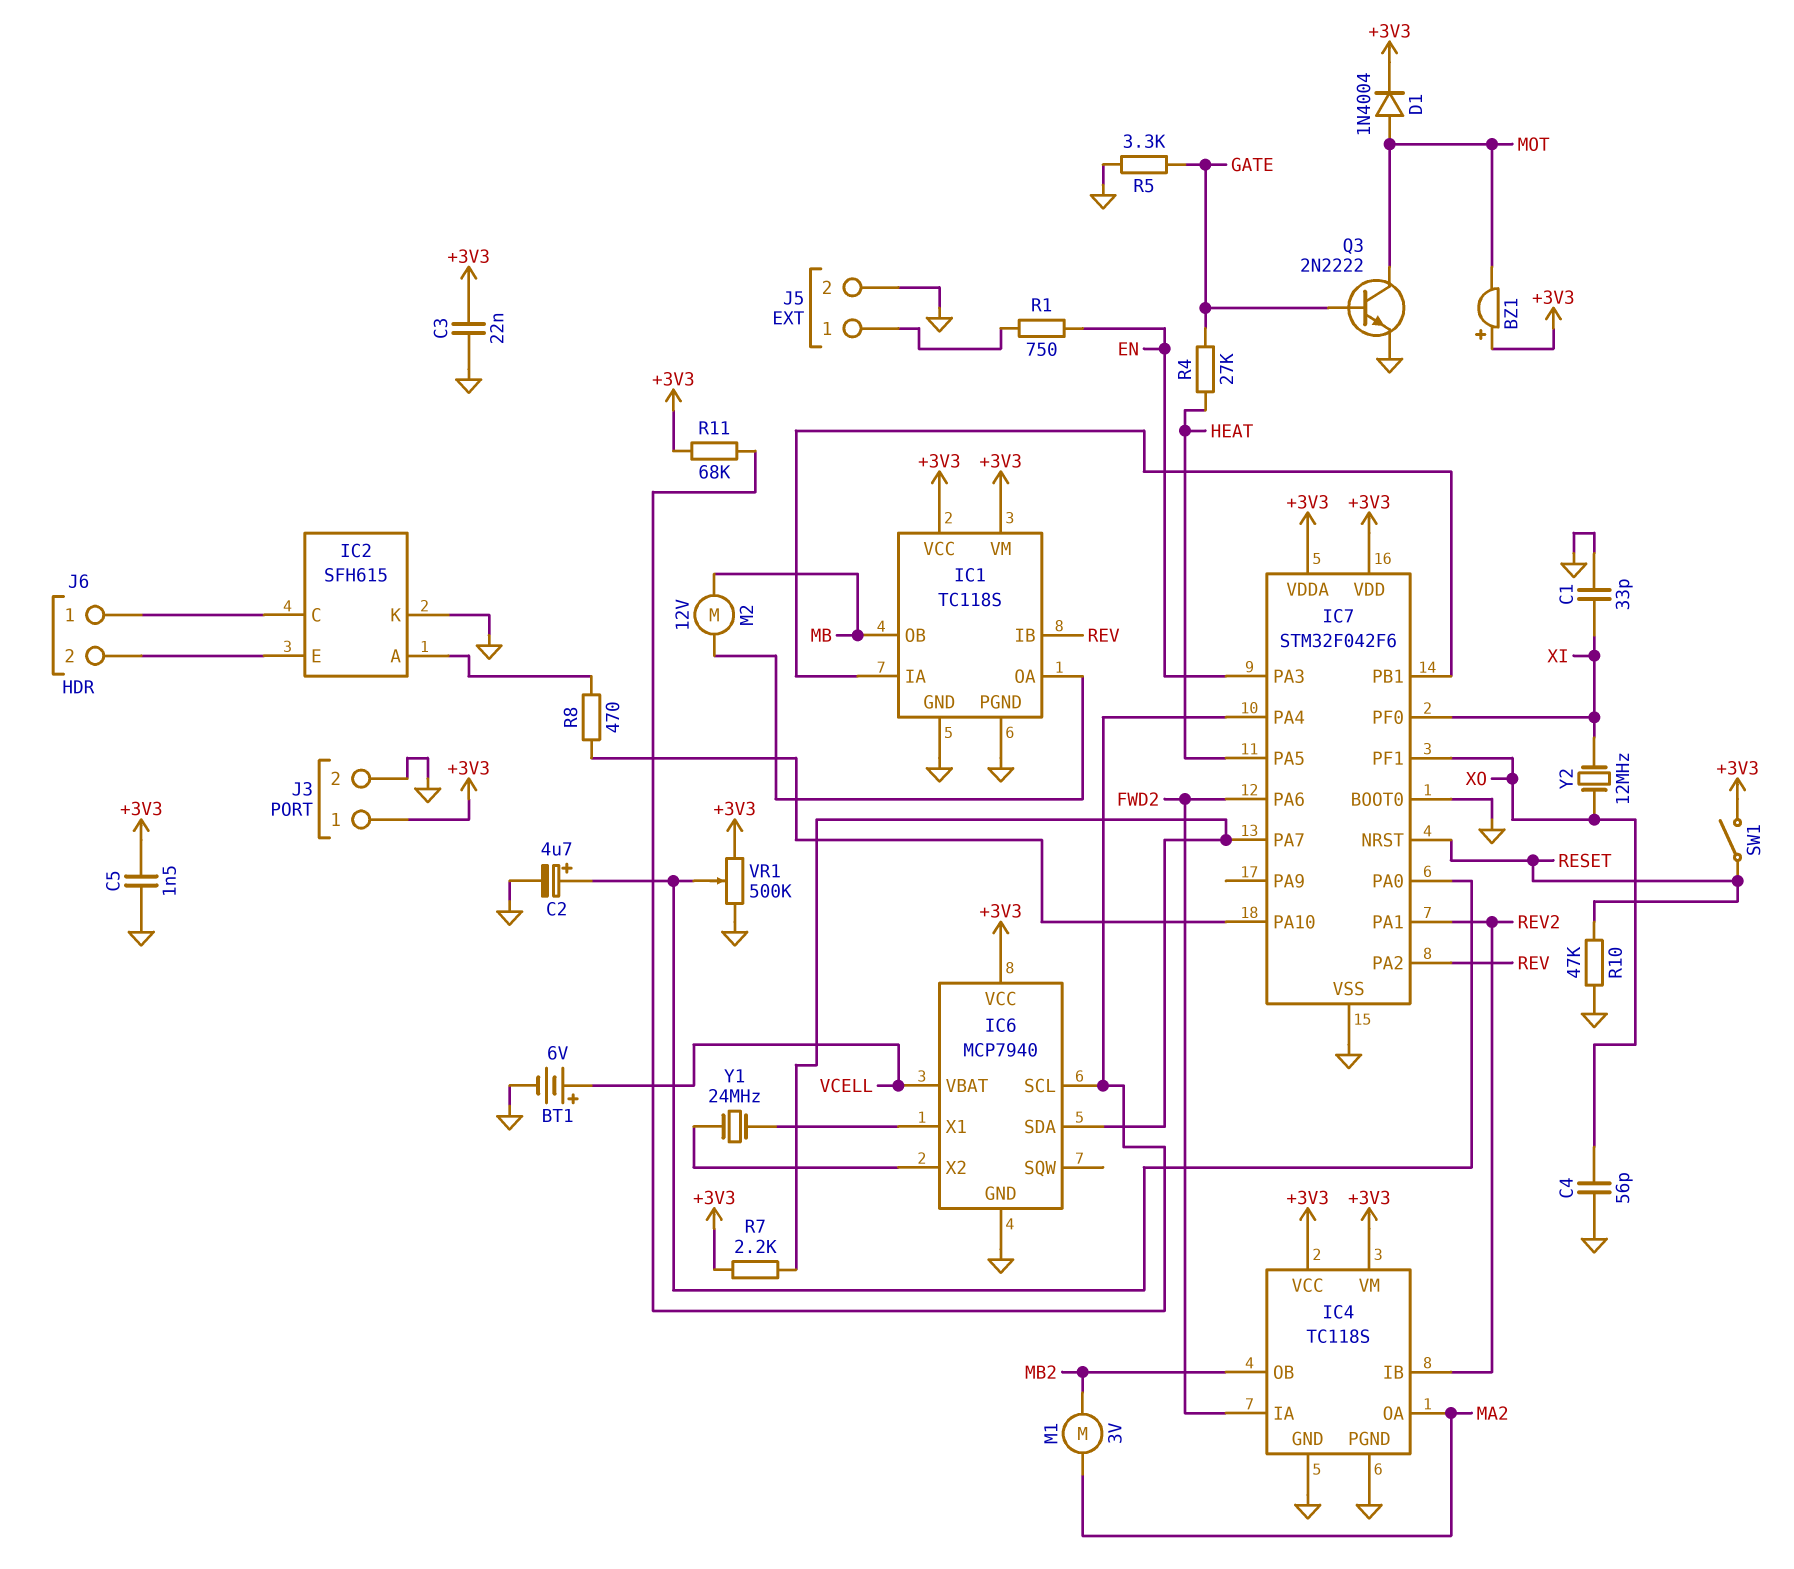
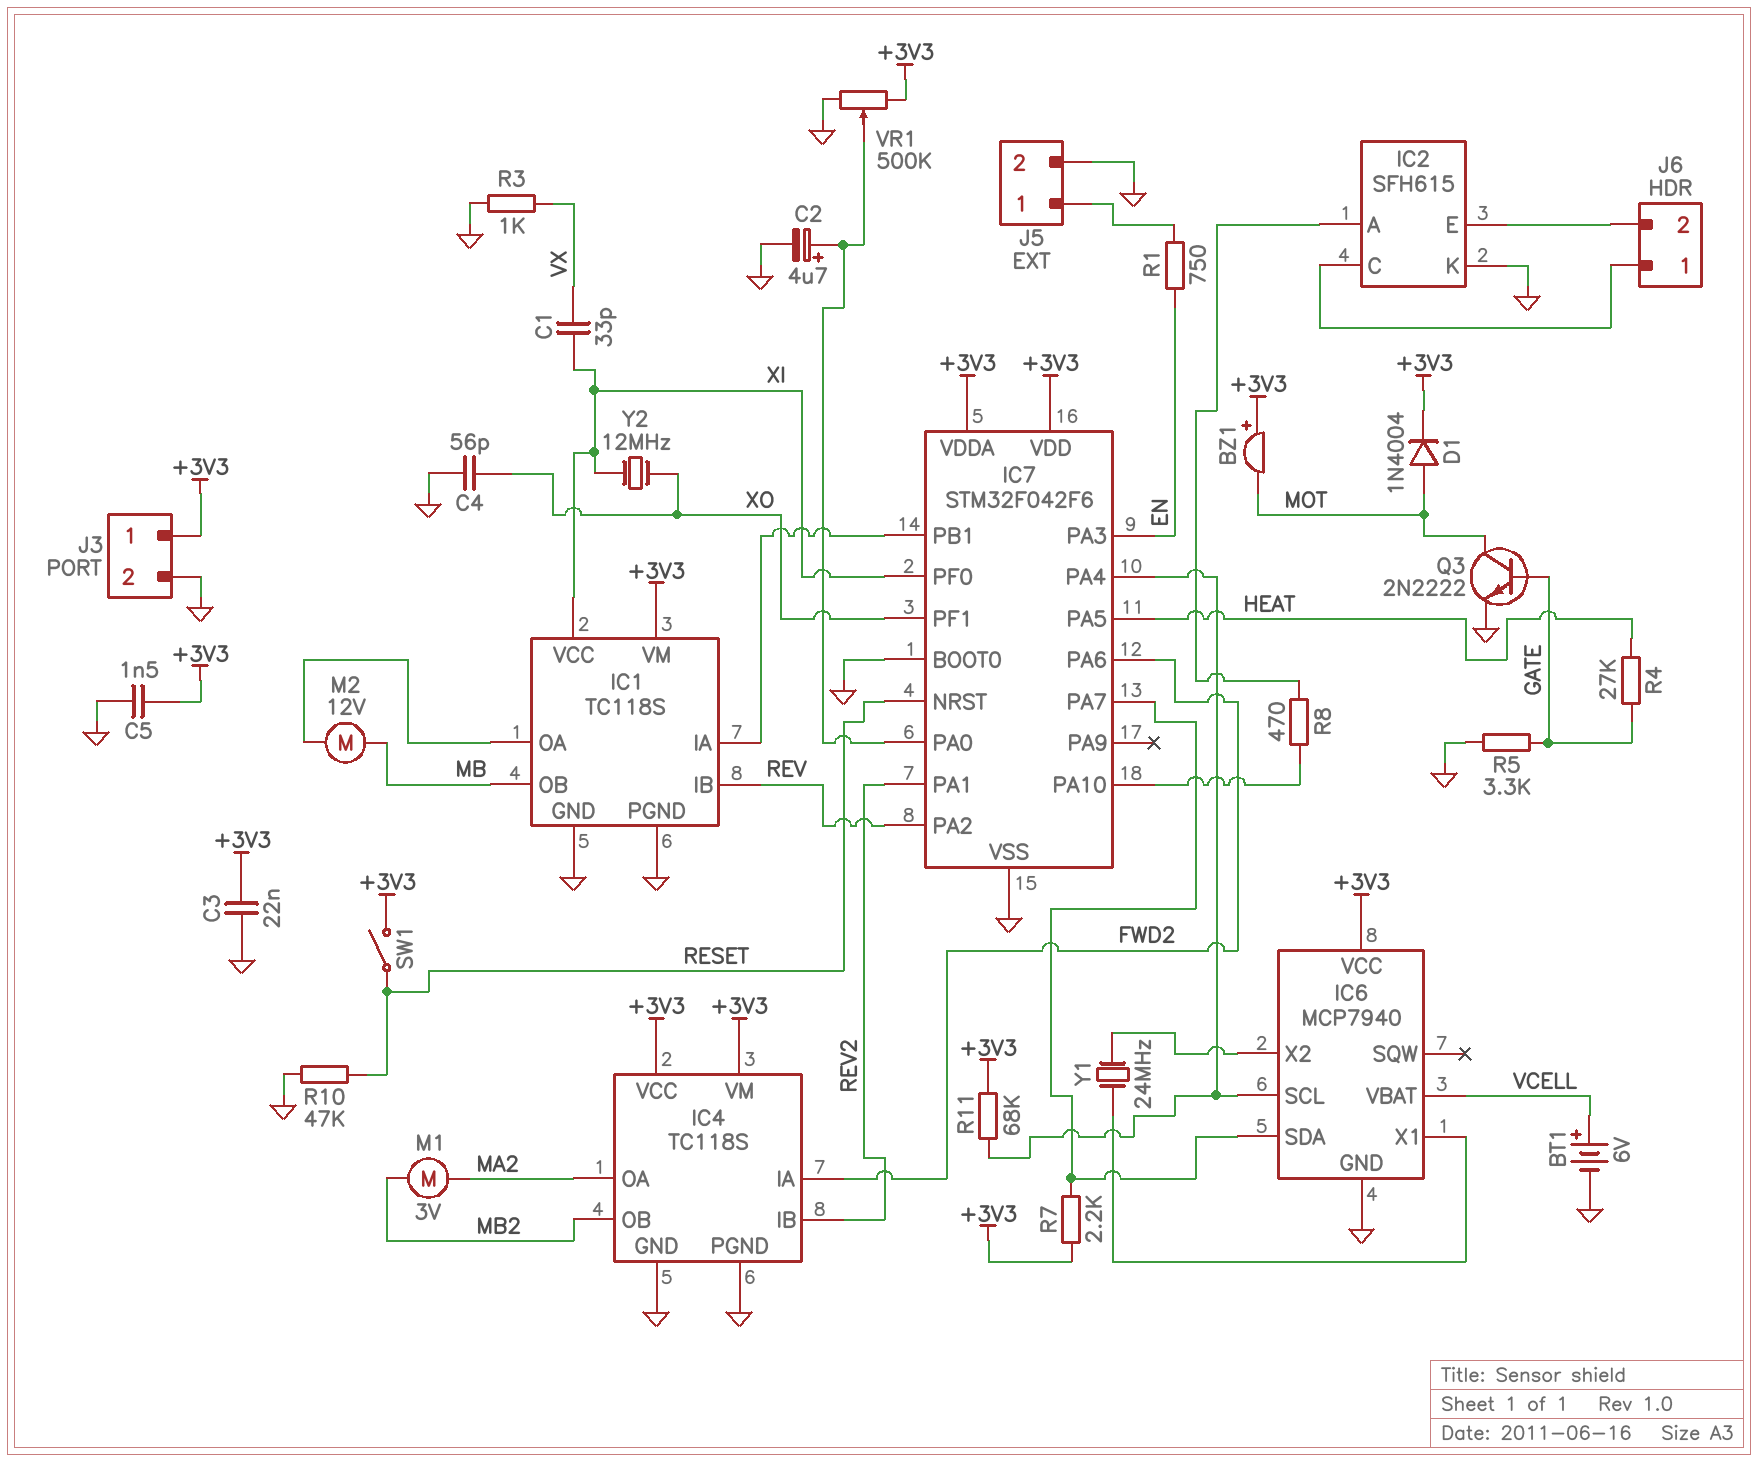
C1: 33pF (GND, XI) -> 33pF (VX, XI)
IC1 pin VCC: +3V3 -> XI
R3: none -> 1k (GND, VX)

